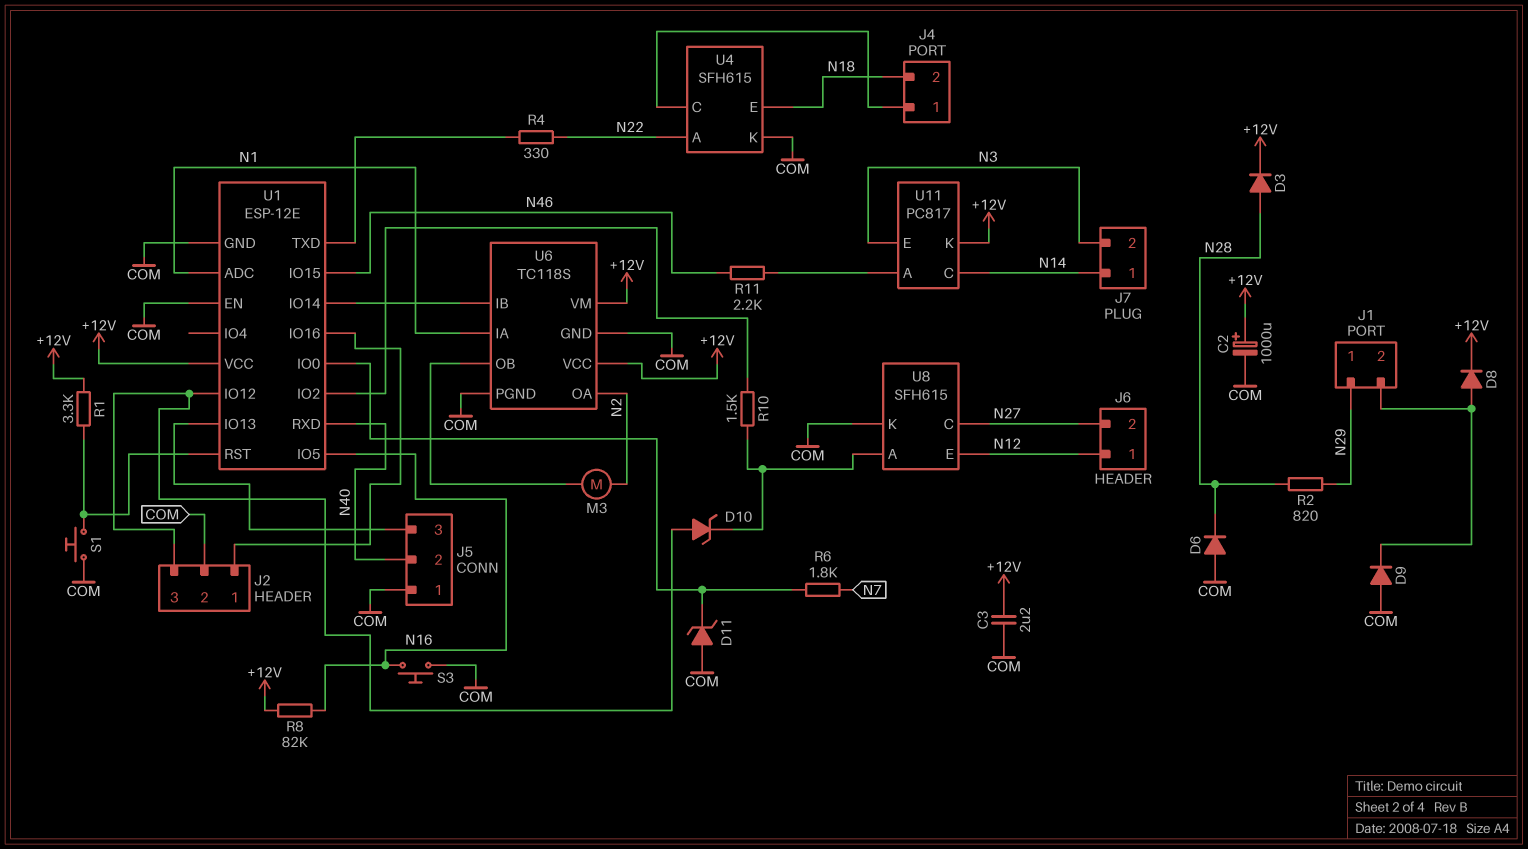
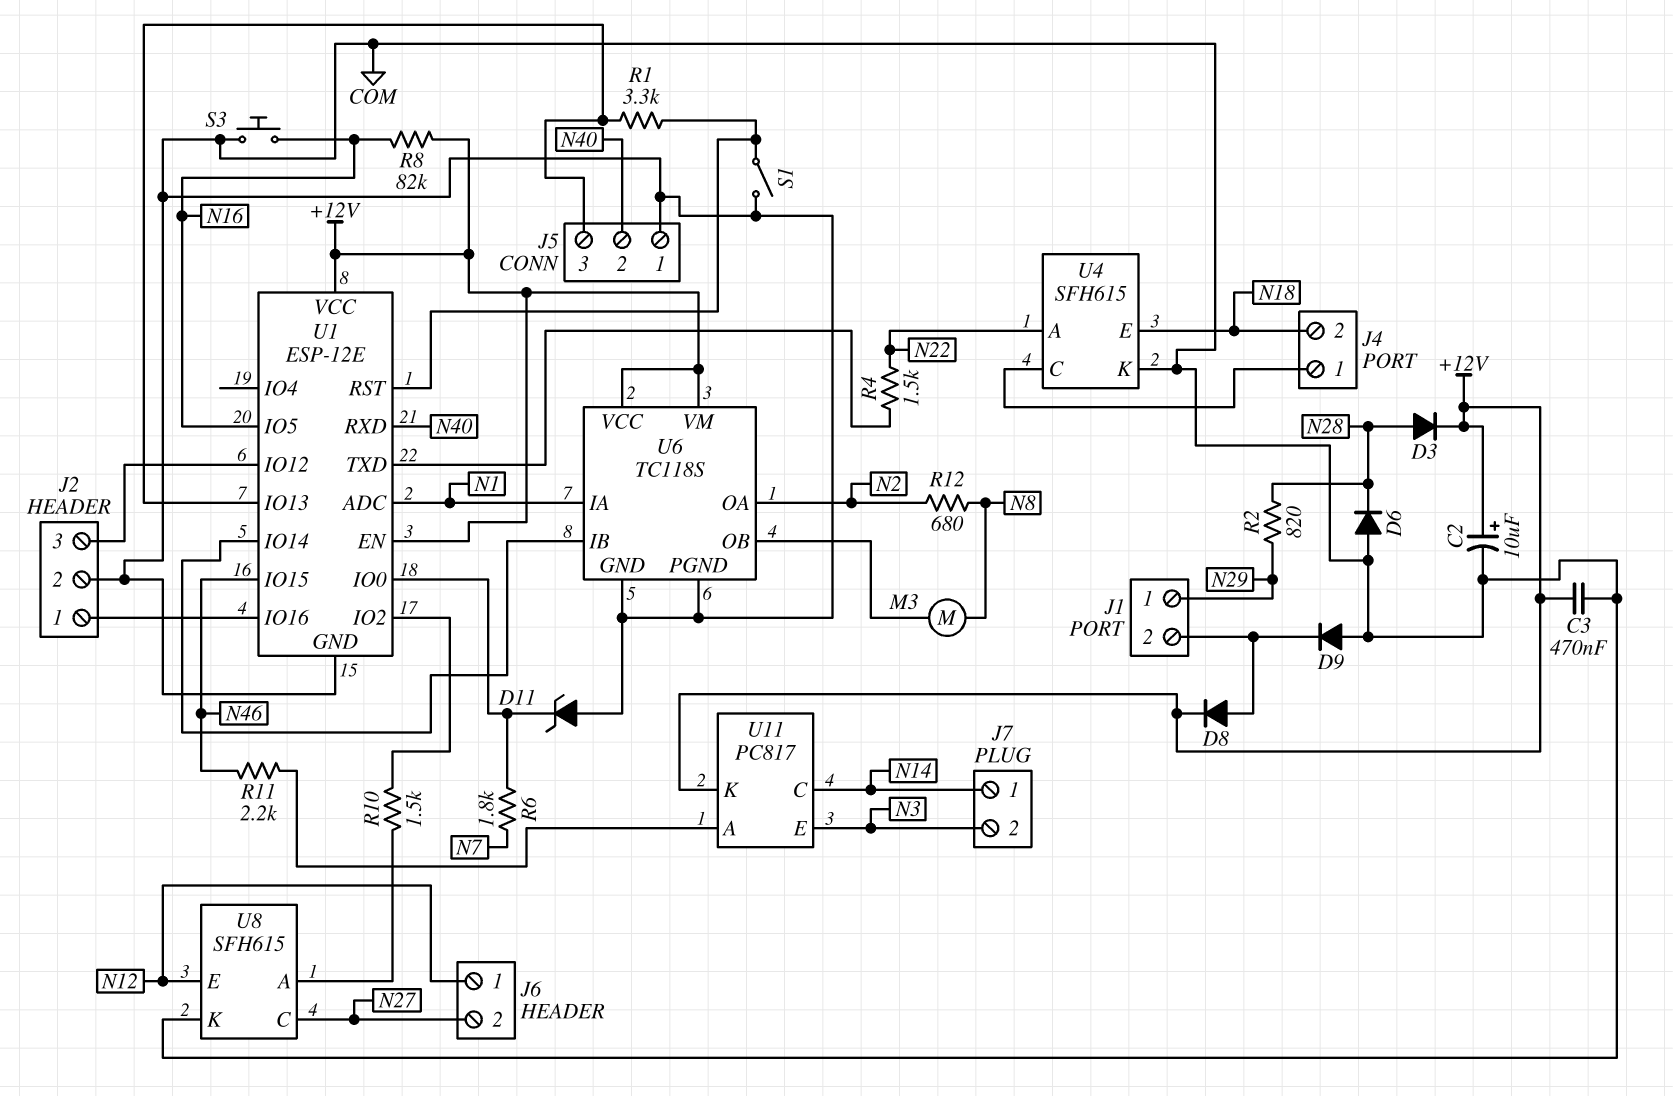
C2: 1000uF (plus +12V, minus COM) -> 10uF (plus +12V, minus COM)
C3: 2.2uF (+12V, COM) -> 470nF (+12V, COM)
D10: zener (A J2/3, K U8/A) -> none
M3: motor (N2, U6/OB) -> motor (N8, U6/OB)
R1: 3.3k (+12V, U1/RST) -> 3.3k (J5/3, U1/RST)
R4: 330 (N22, U1/TXD) -> 1.5k (N22, U1/TXD)
R12: none -> 680 (N2, N8)
S1: button (COM, U1/RST) -> switch (COM, U1/RST)
U1 pin EN: COM -> +12V

